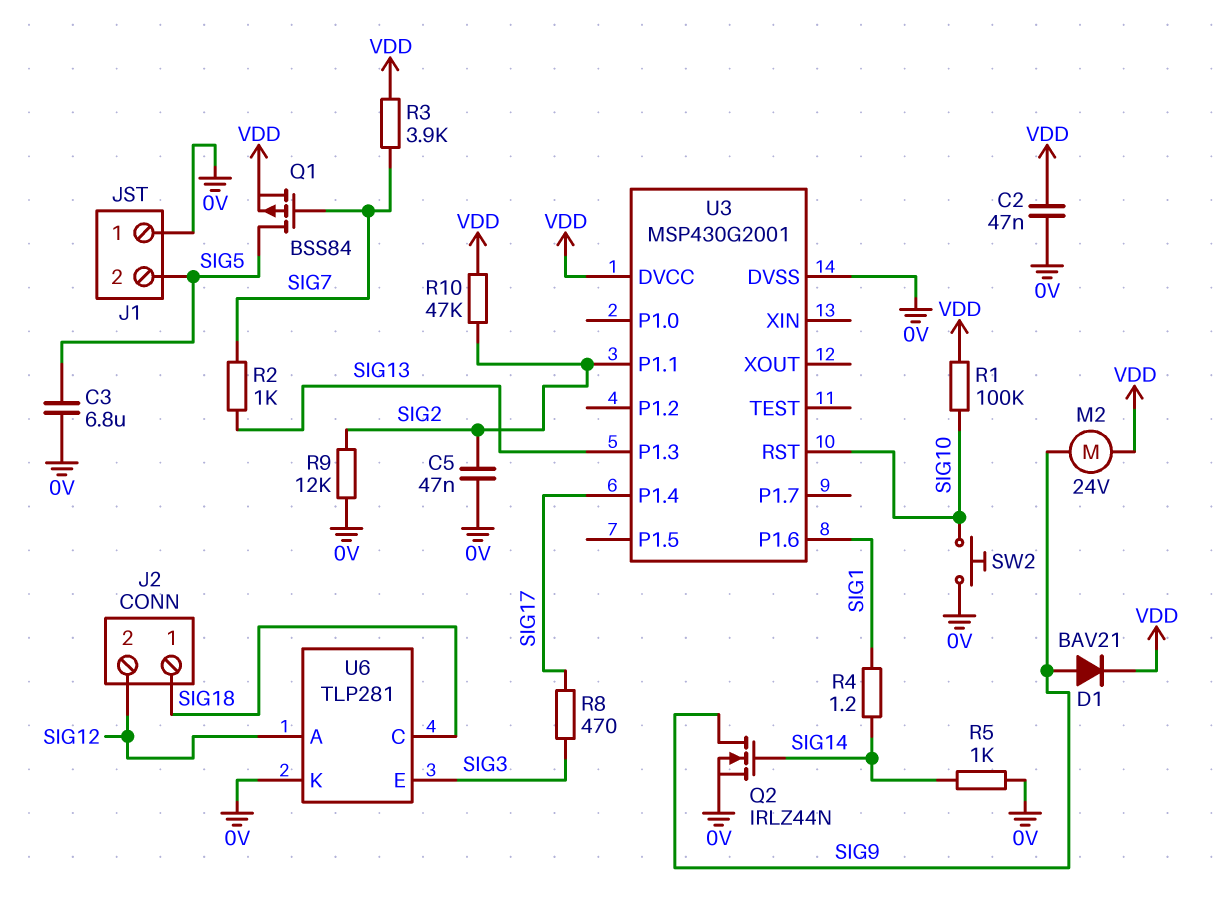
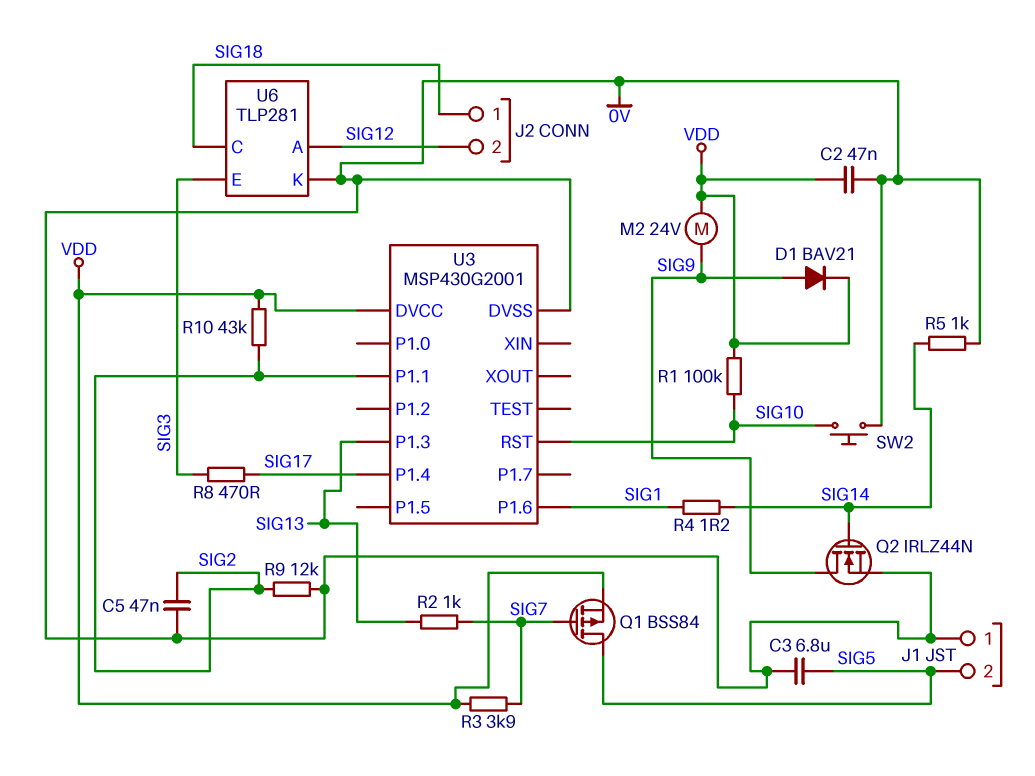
R10: 47k (SIG2, VDD) -> 43k (SIG2, VDD)

